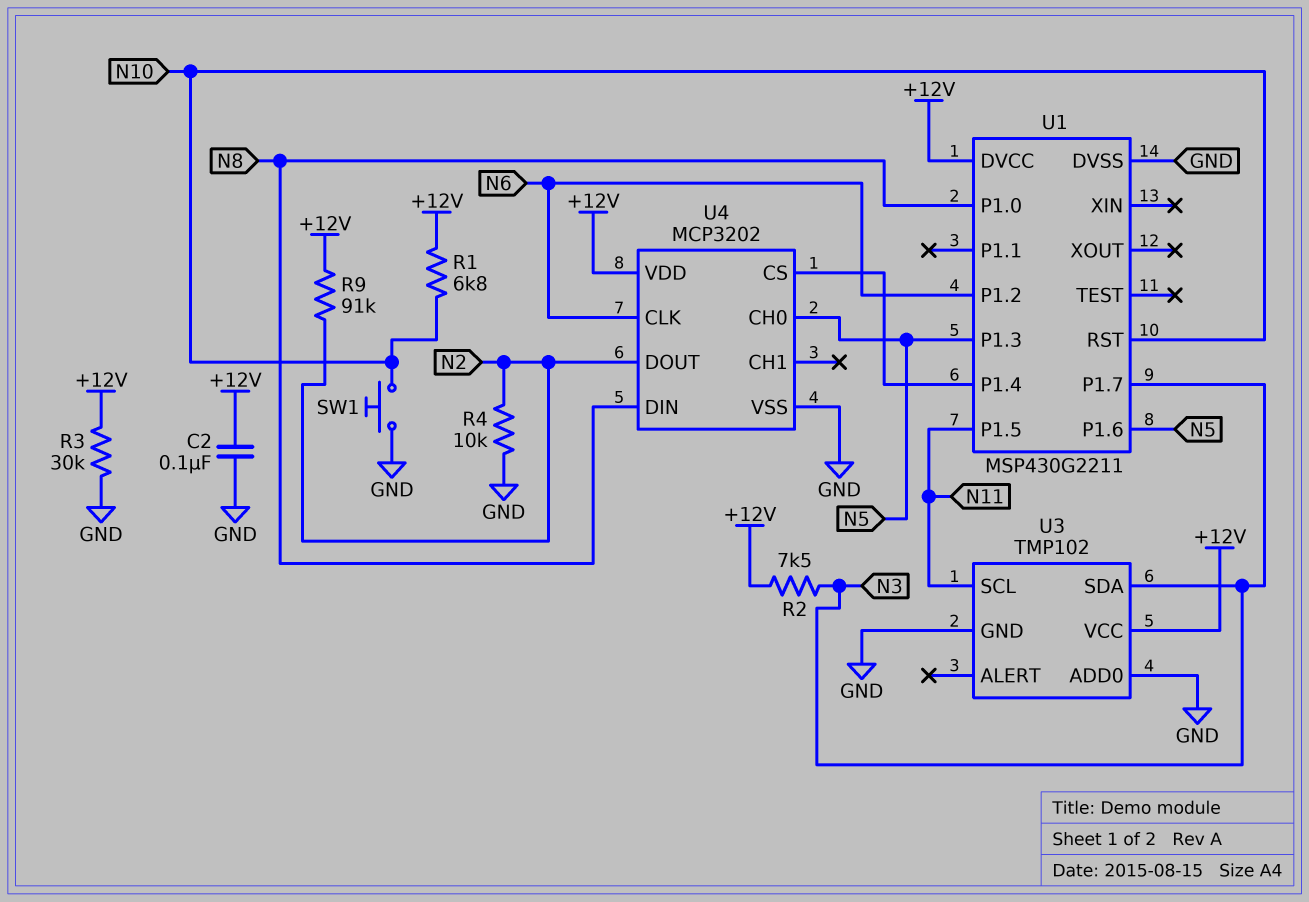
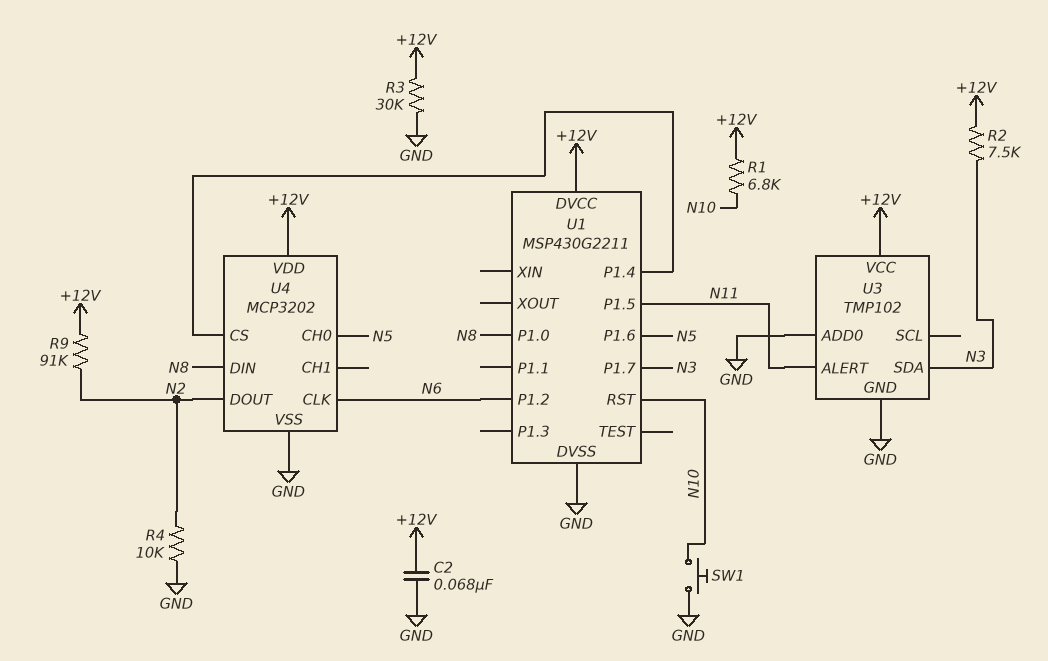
C2: 100nF (+12V, GND) -> 68nF (+12V, GND)
U1 pin P1.3: N5 -> none
U3 pin ALERT: none -> N11
U3 pin SCL: N11 -> none

